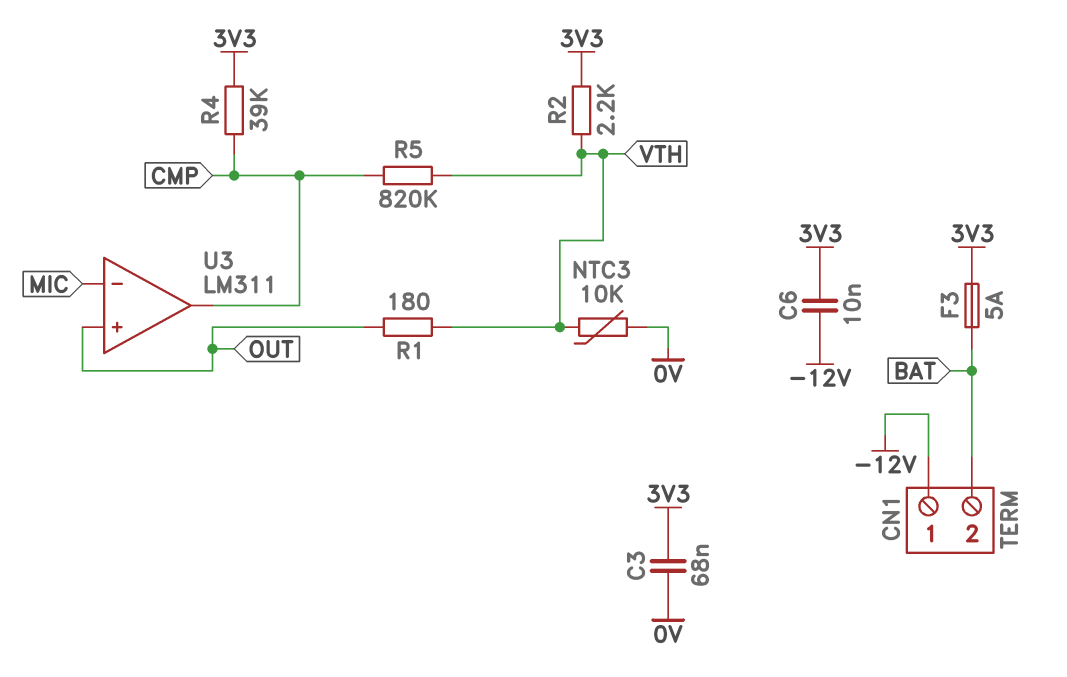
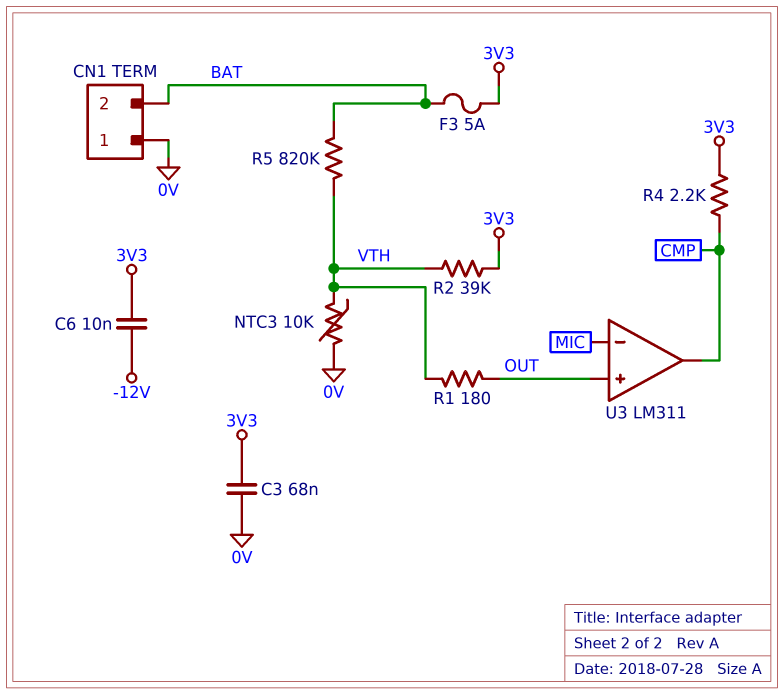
CN1 pin 1: -12V -> 0V
R2: 2.2k (3V3, VTH) -> 39k (3V3, VTH)
R4: 39k (3V3, CMP) -> 2.2k (3V3, CMP)
R5: 820k (CMP, VTH) -> 820k (BAT, VTH)

